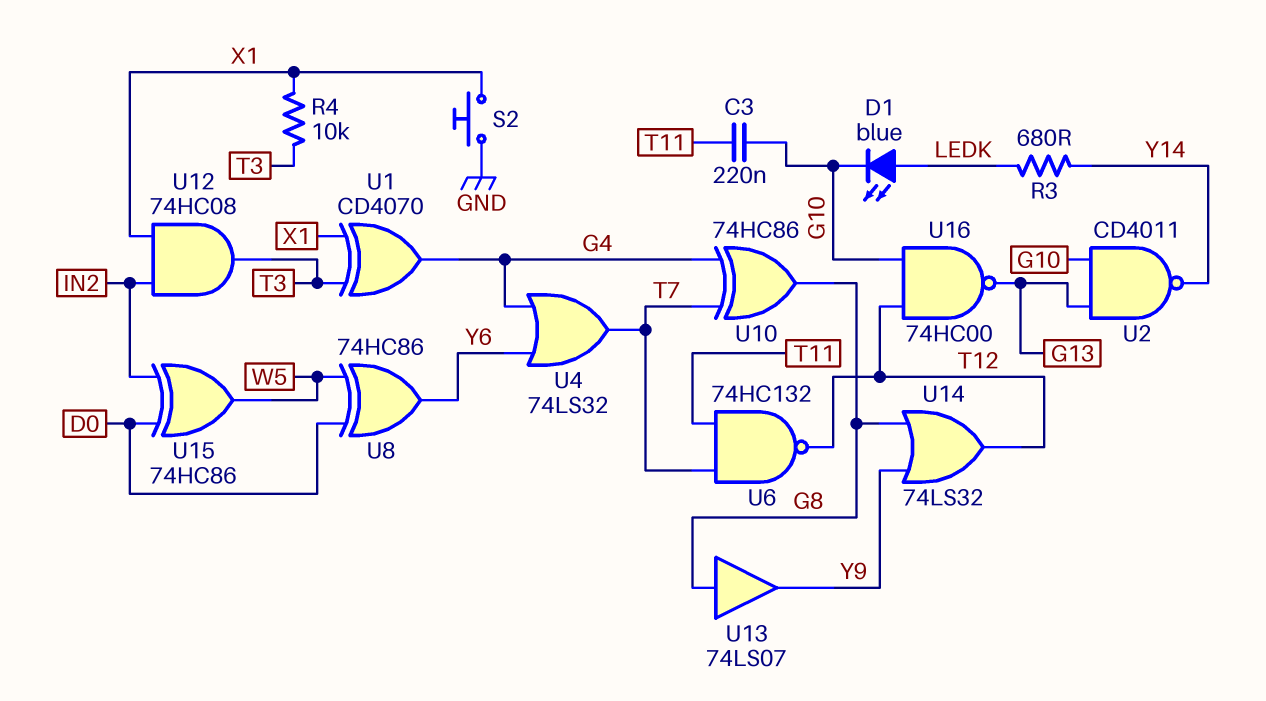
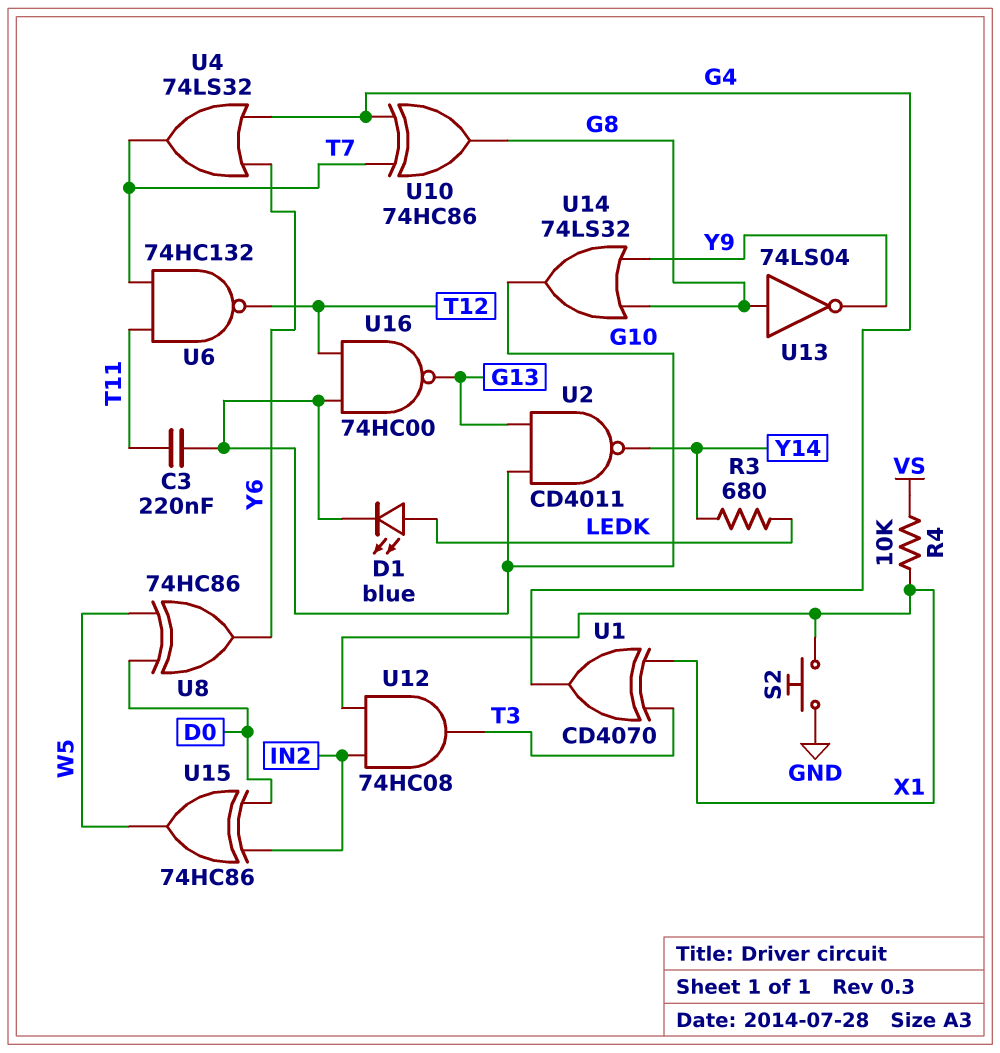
R4: 10k (T3, X1) -> 10k (VS, X1)
U13: buffer 74LS07 (in G8, out Y9) -> NOT 74LS04 (in G8, out Y9)
U14: OR 74LS32 (in G8, in Y9, out T12) -> OR 74LS32 (in G8, in Y9, out G10)

